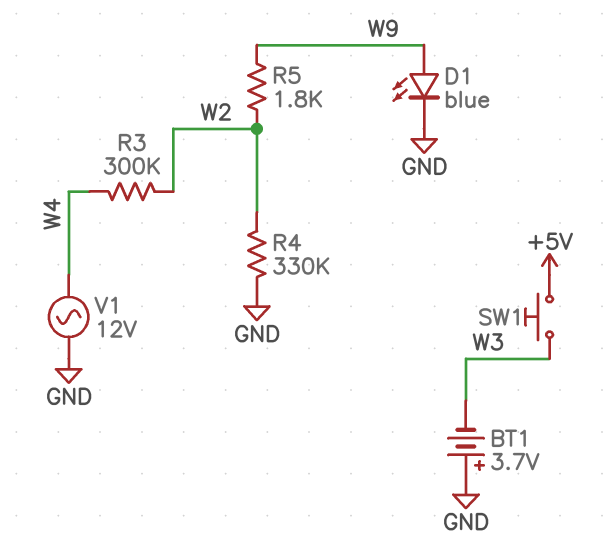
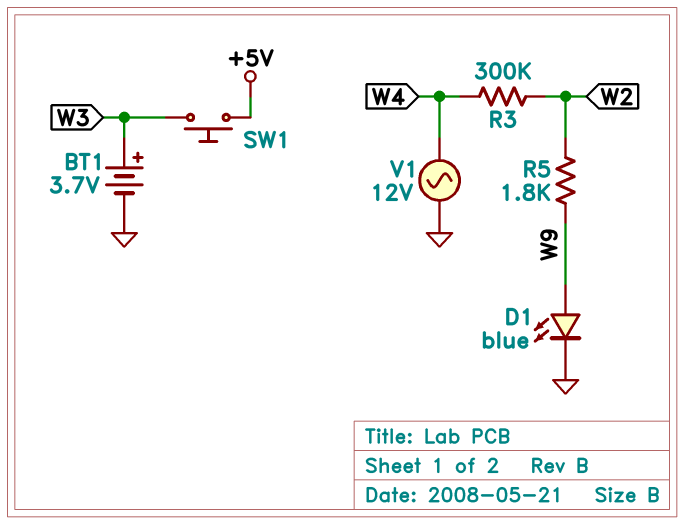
BT1: 3.7V (plus GND, minus W3) -> 3.7V (plus W3, minus GND)
R4: 330k (GND, W2) -> none

